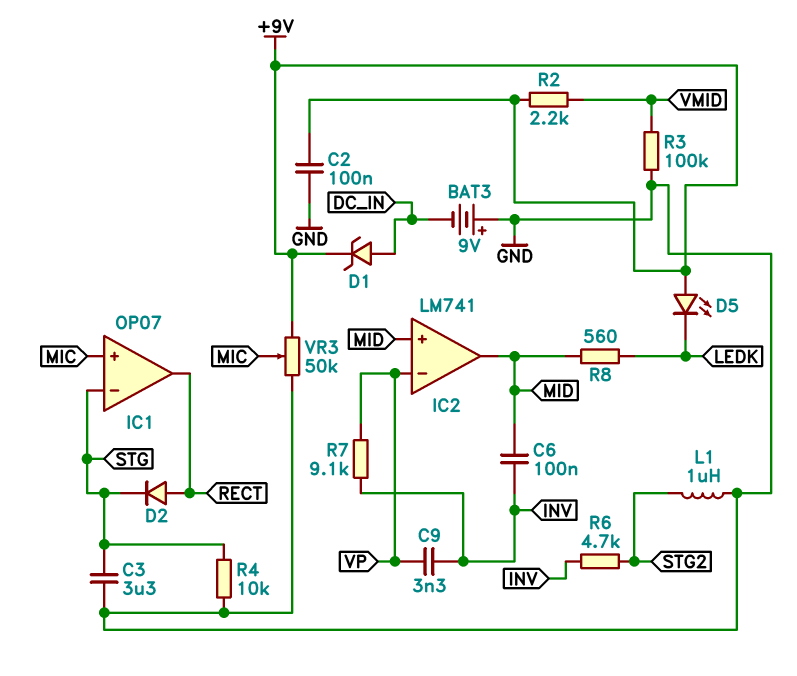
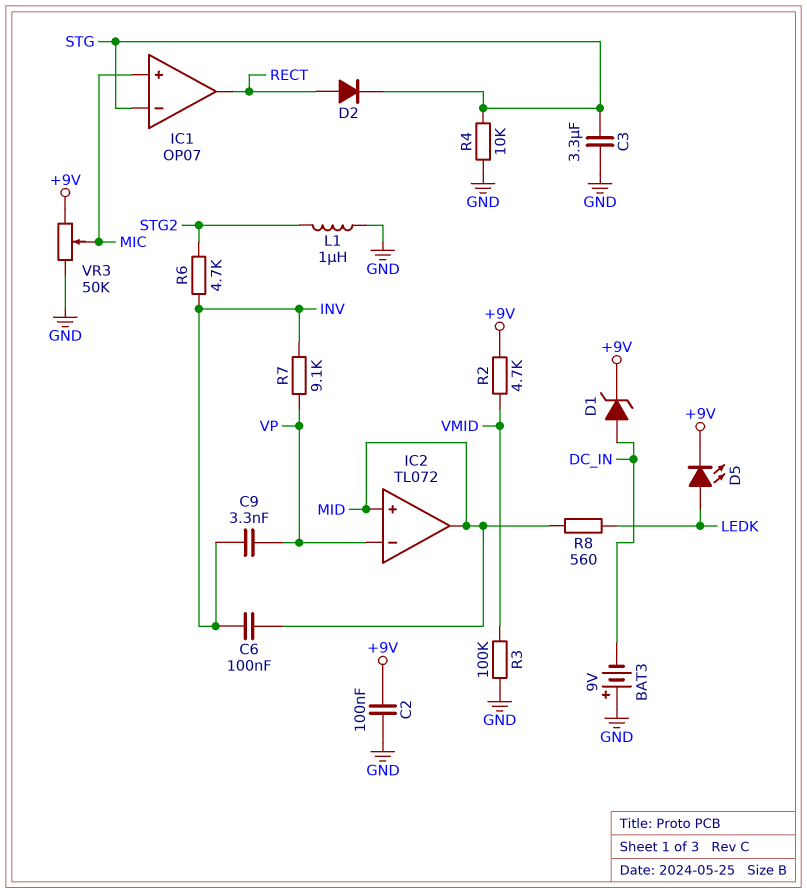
D5: LED (A +9V, K LEDK) -> LED (A LEDK, K +9V)
IC2: LM741 -> TL072
R2: 2.2k (+9V, VMID) -> 4.7k (+9V, VMID)

